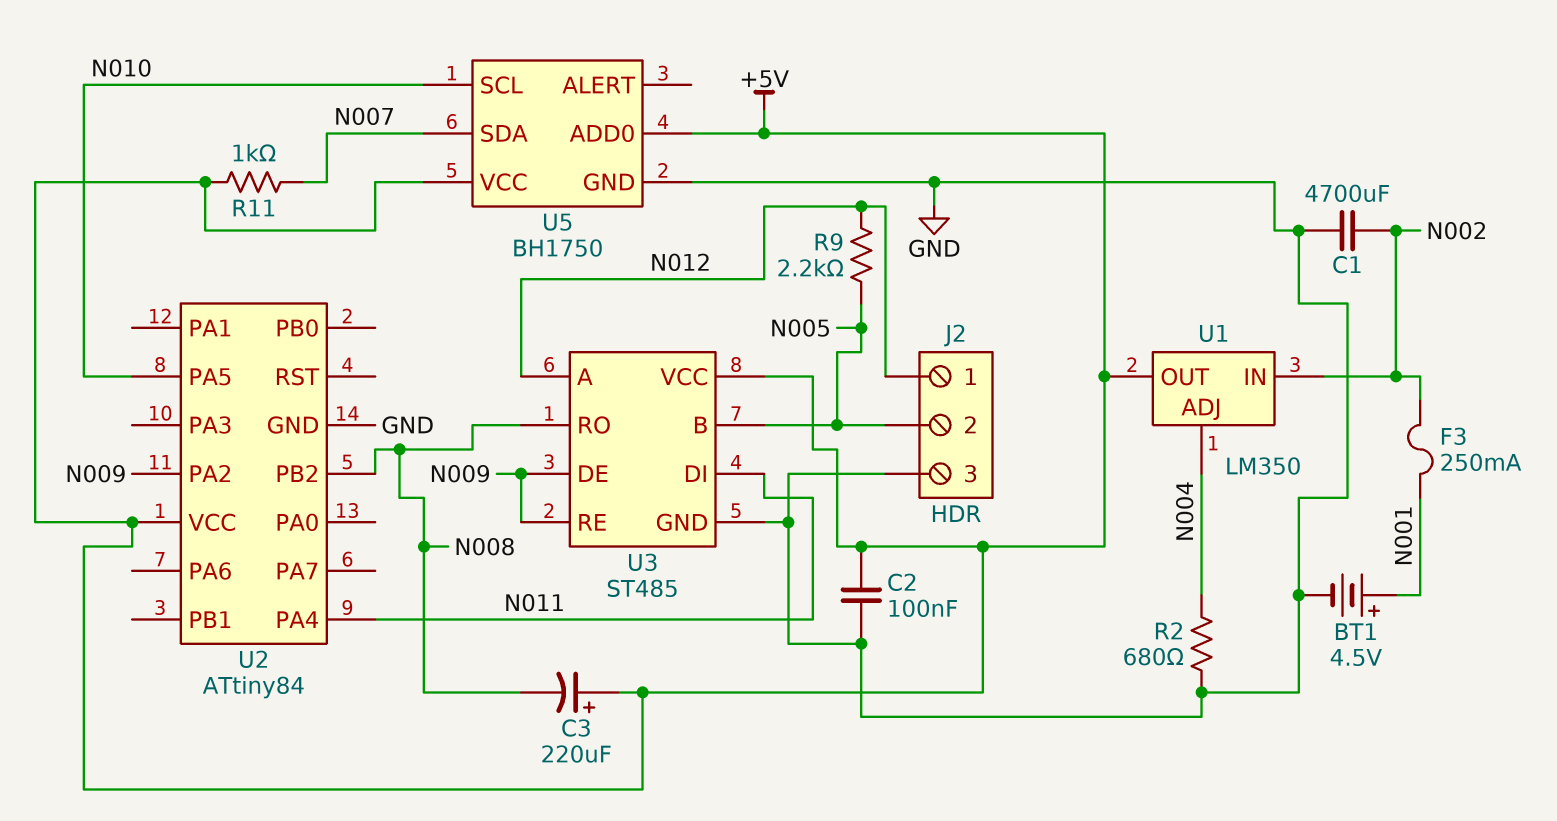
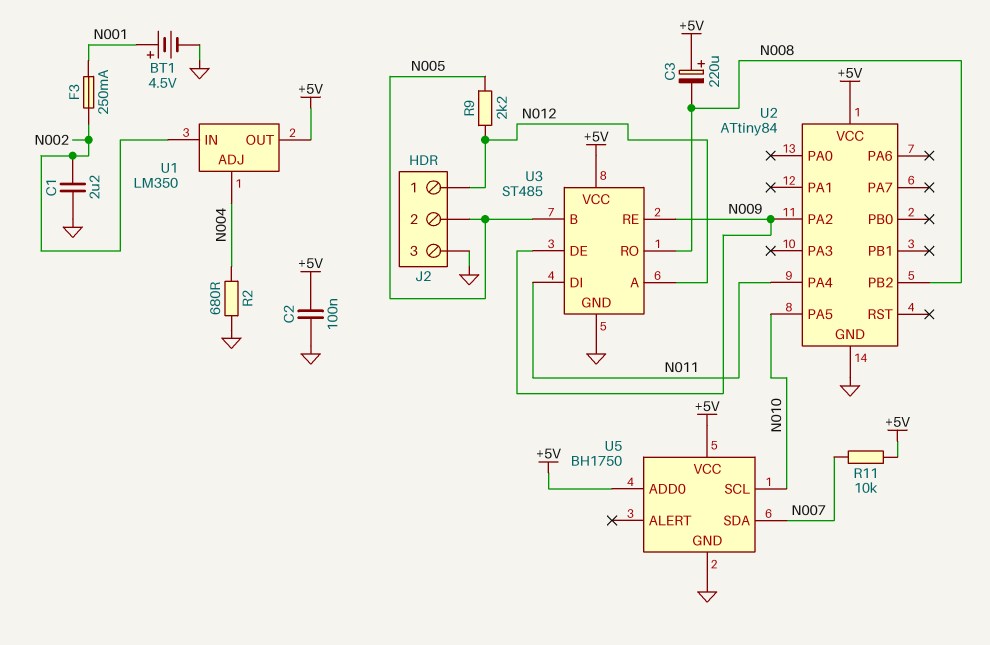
C1: 4700uF (GND, N002) -> 2.2uF (GND, N002)
R11: 1k (+5V, N007) -> 10k (+5V, N007)

